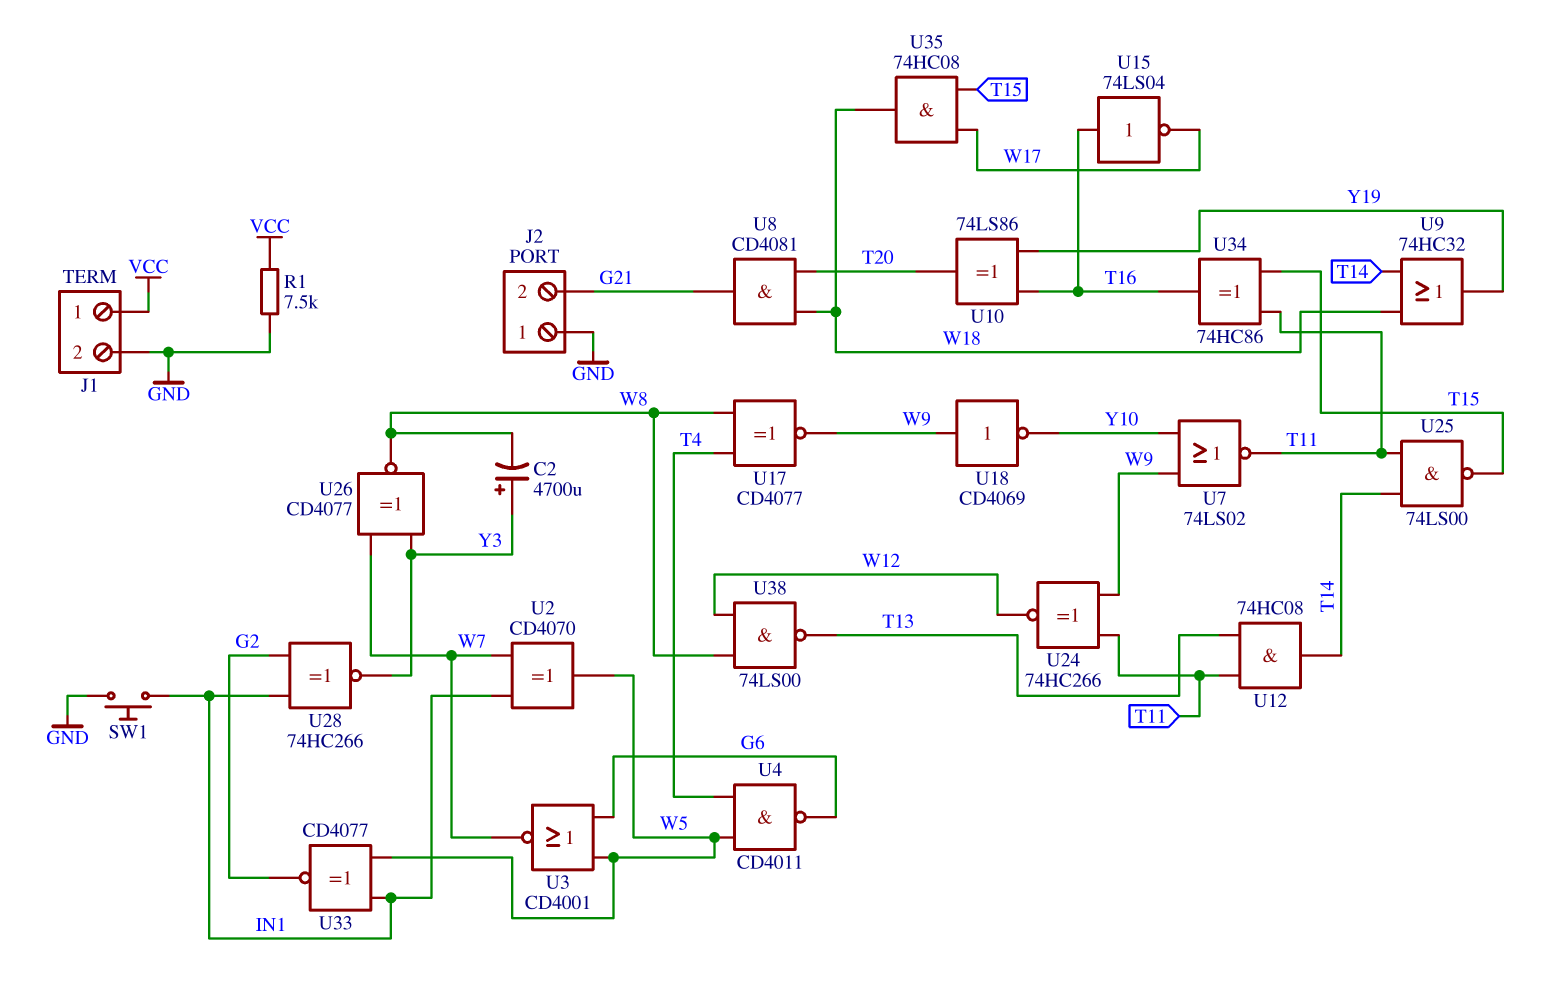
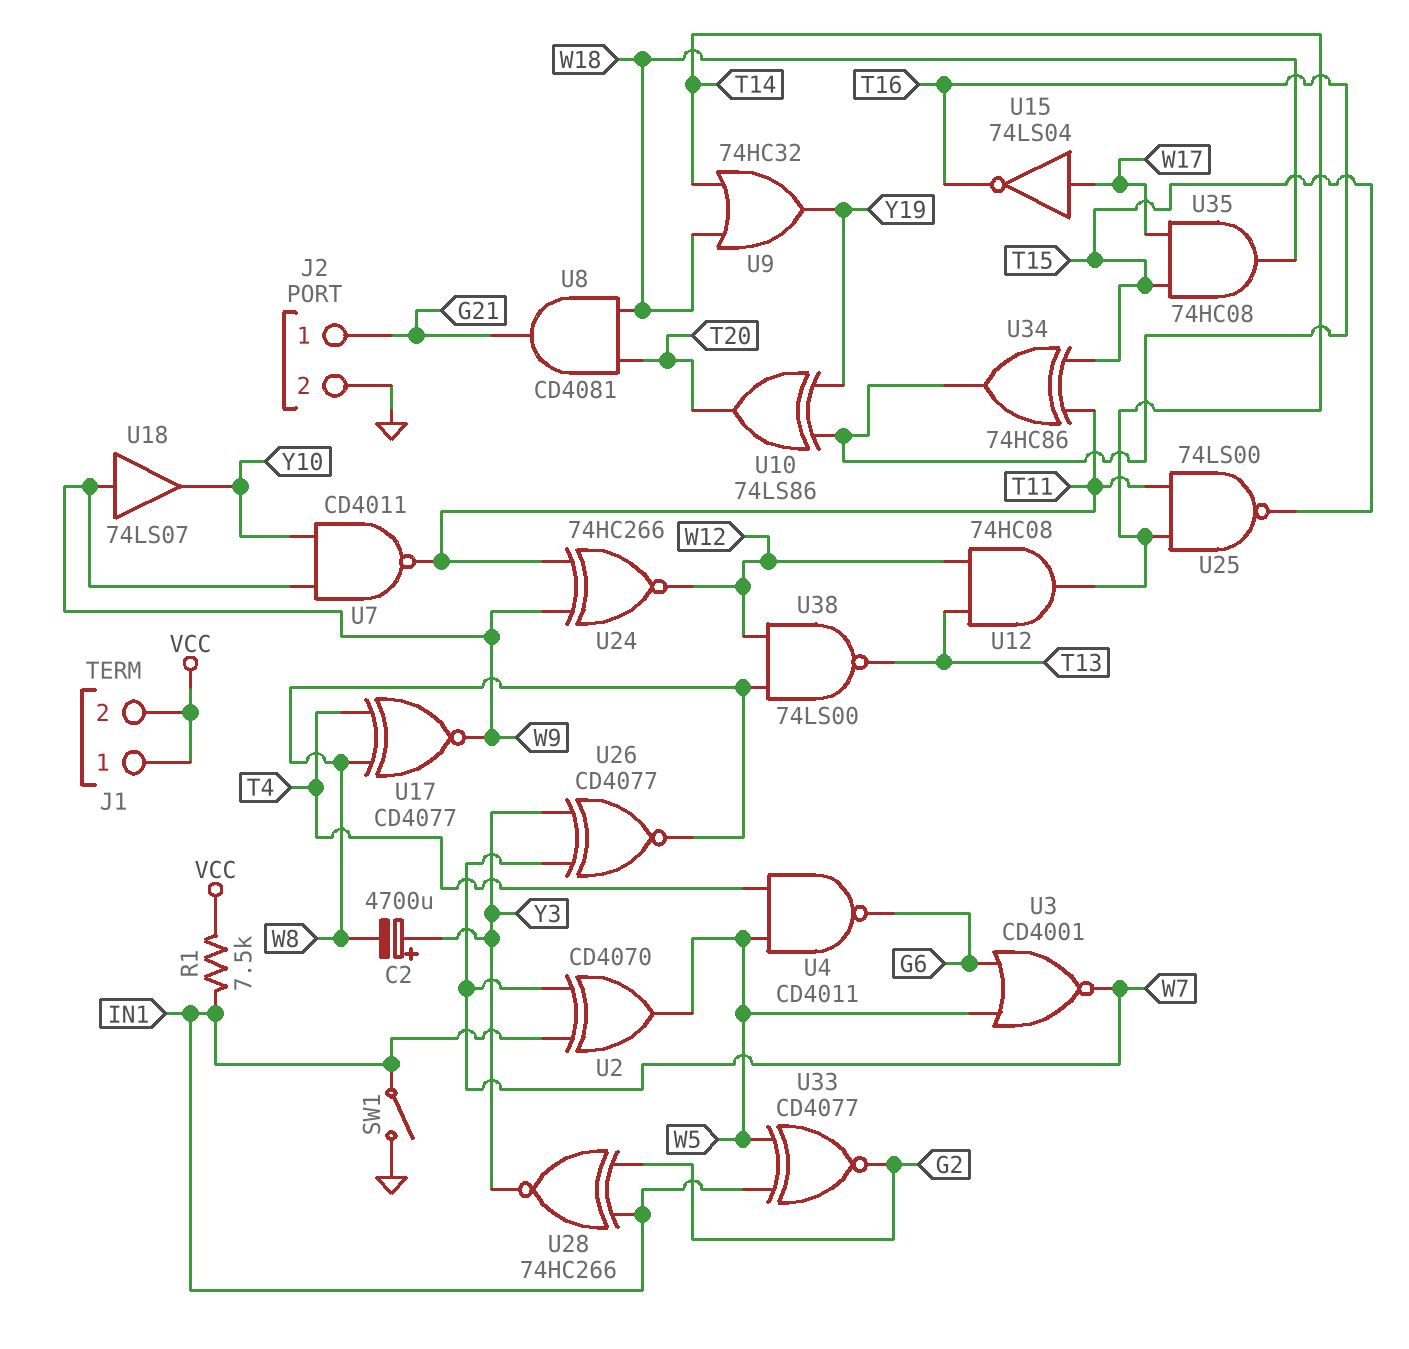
J1 pin 2: GND -> VCC
J2 pin 1: GND -> G21
J2 pin 2: G21 -> GND
R1: 7.5k (GND, VCC) -> 7.5k (IN1, VCC)
SW1: button (GND, IN1) -> switch (GND, IN1)
U7: NOR 74LS02 (in W9, in Y10, out T11) -> NAND CD4011 (in W9, in Y10, out T11)
U12: AND 74HC08 (in T11, in T13, out T14) -> AND 74HC08 (in T13, in W12, out T14)
U15: NOT 74LS04 (in T16, out W17) -> NOT 74LS04 (in W17, out T16)
U18: NOT CD4069 (in W9, out Y10) -> buffer 74LS07 (in W9, out Y10)

